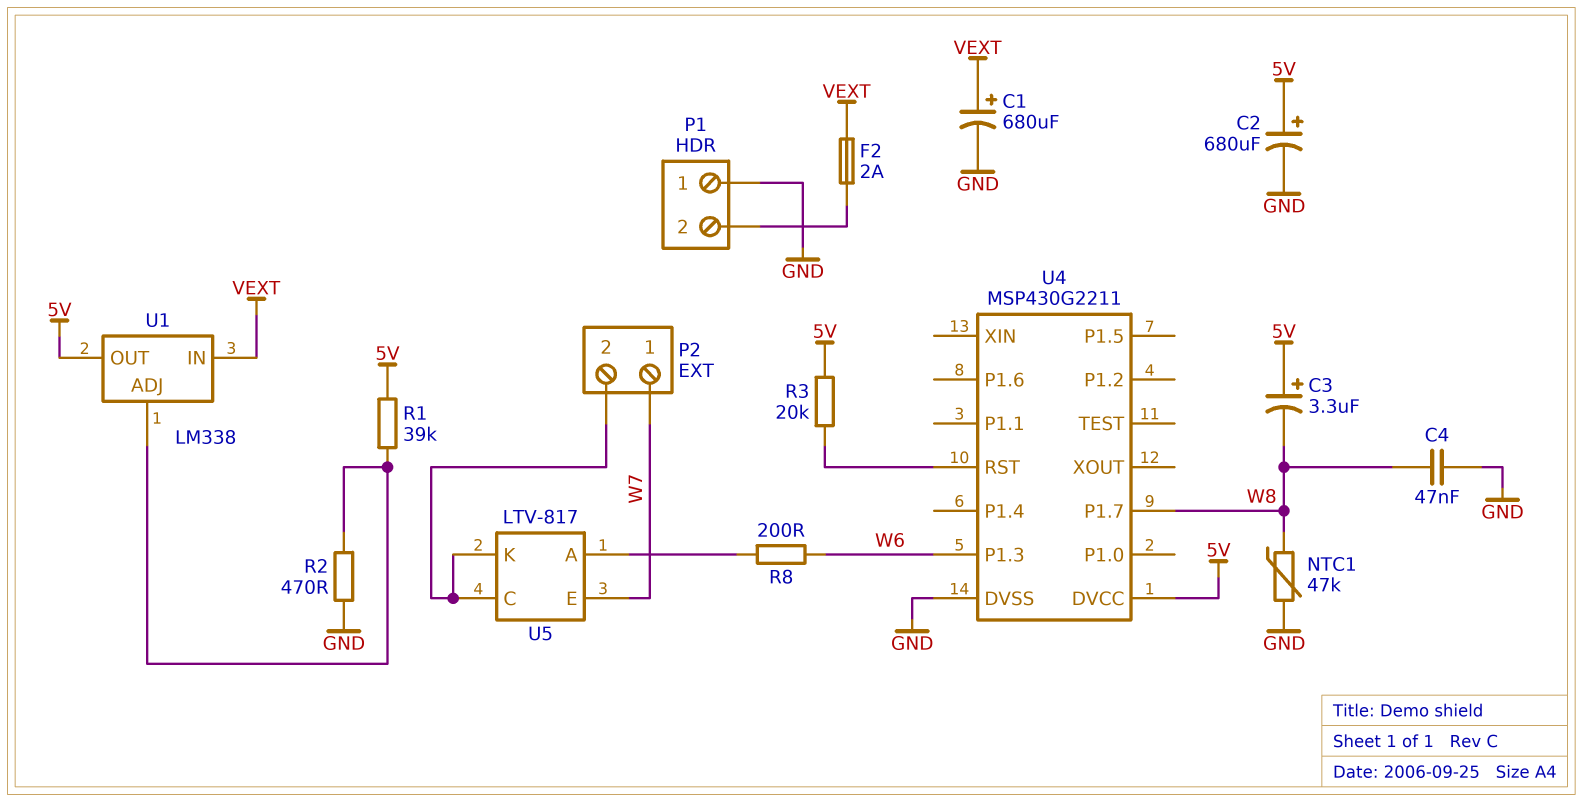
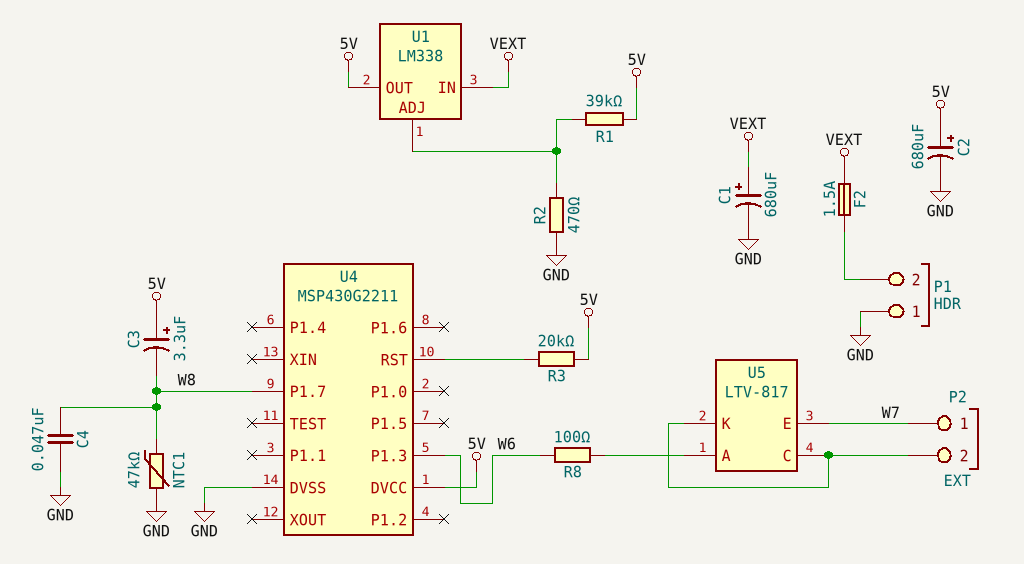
F2: 2A (P1/2, VEXT) -> 1.5A (P1/2, VEXT)
R8: 200 (U5/A, W6) -> 100 (U5/A, W6)

